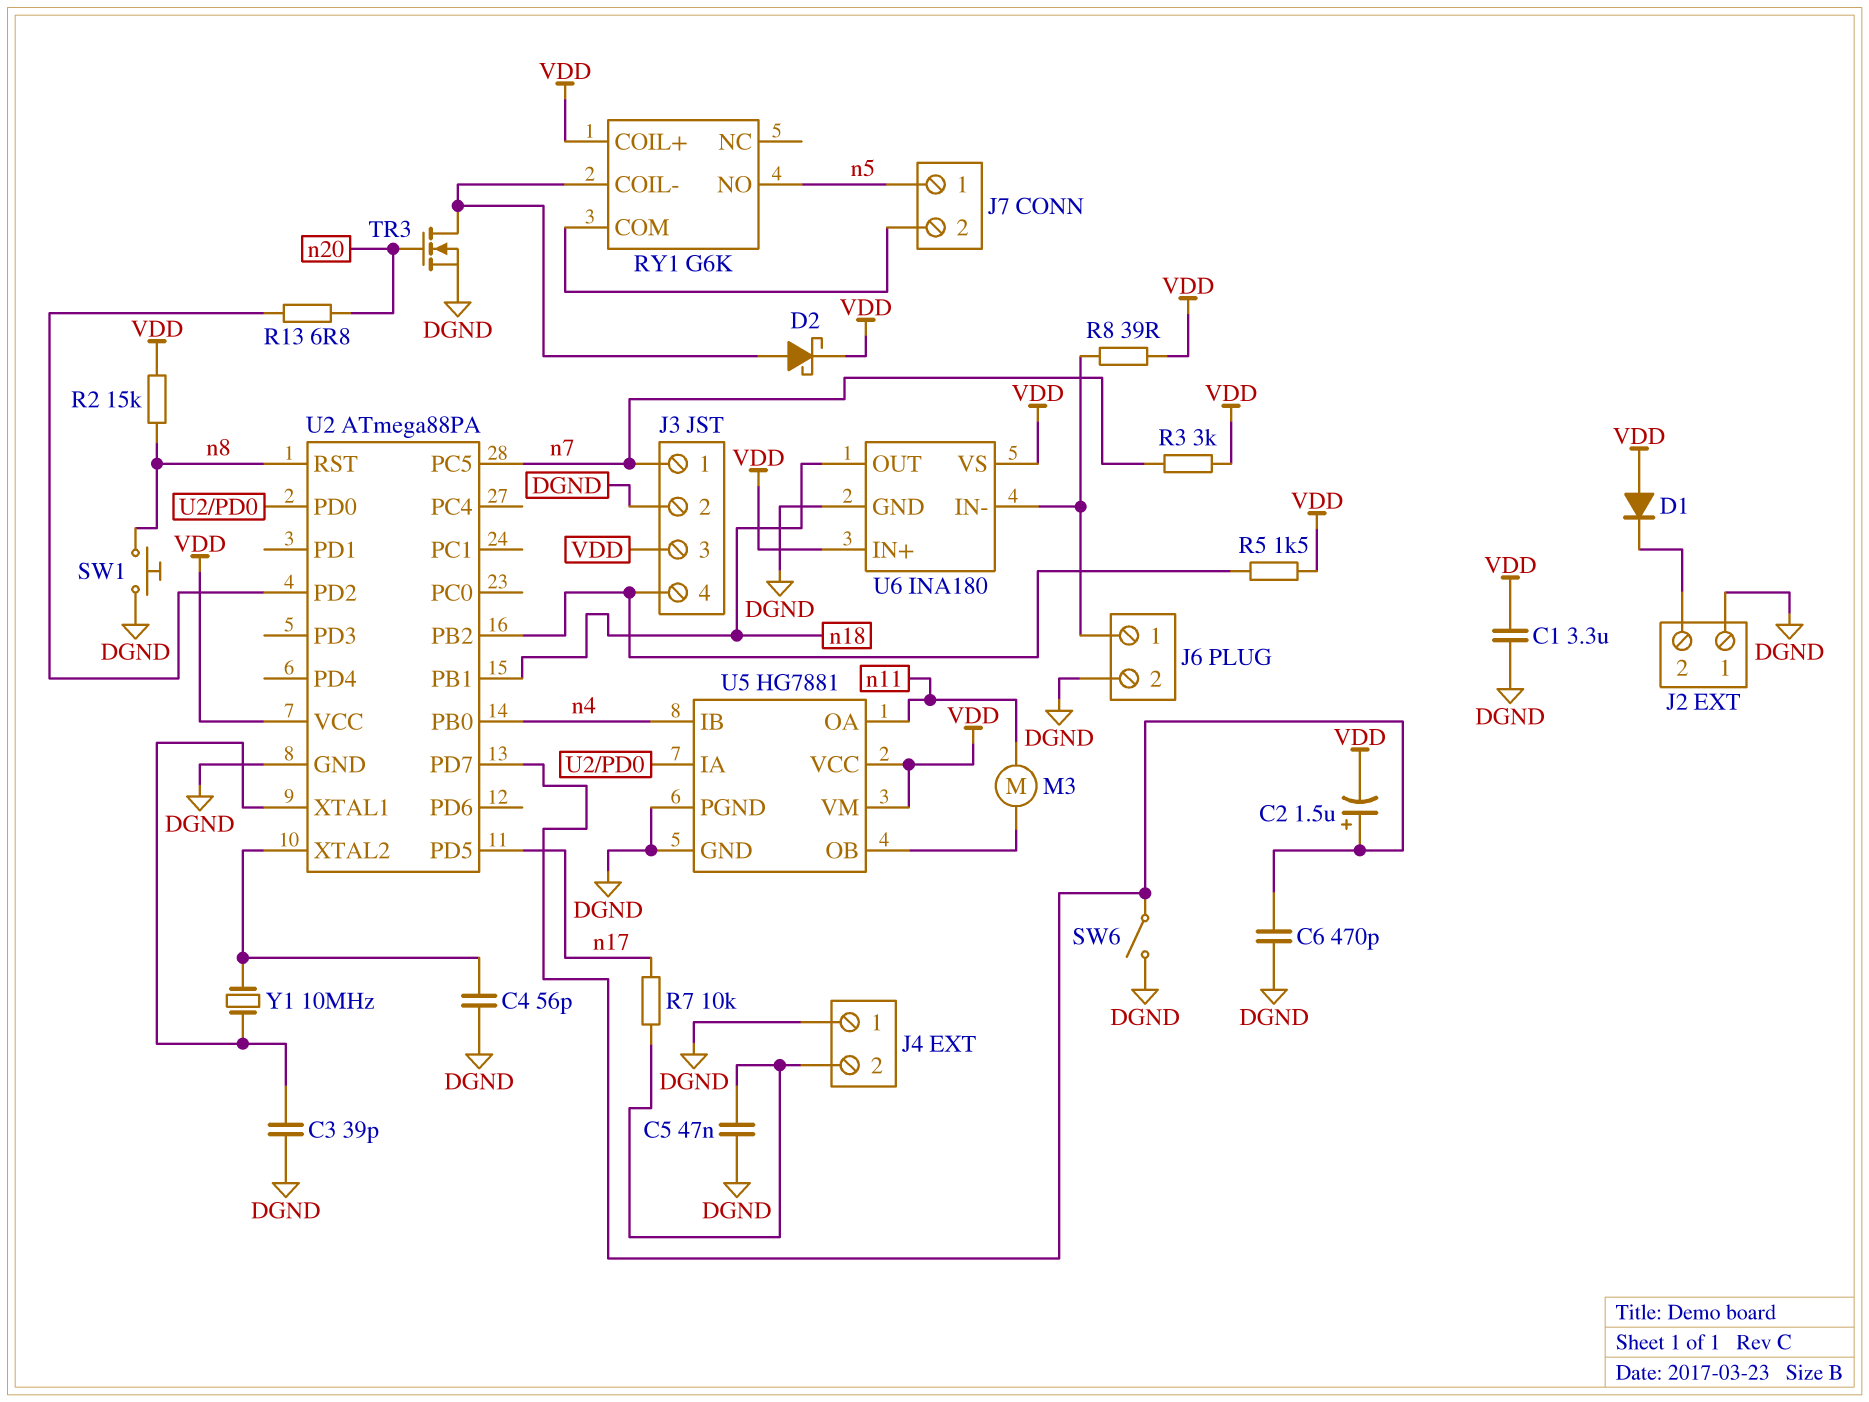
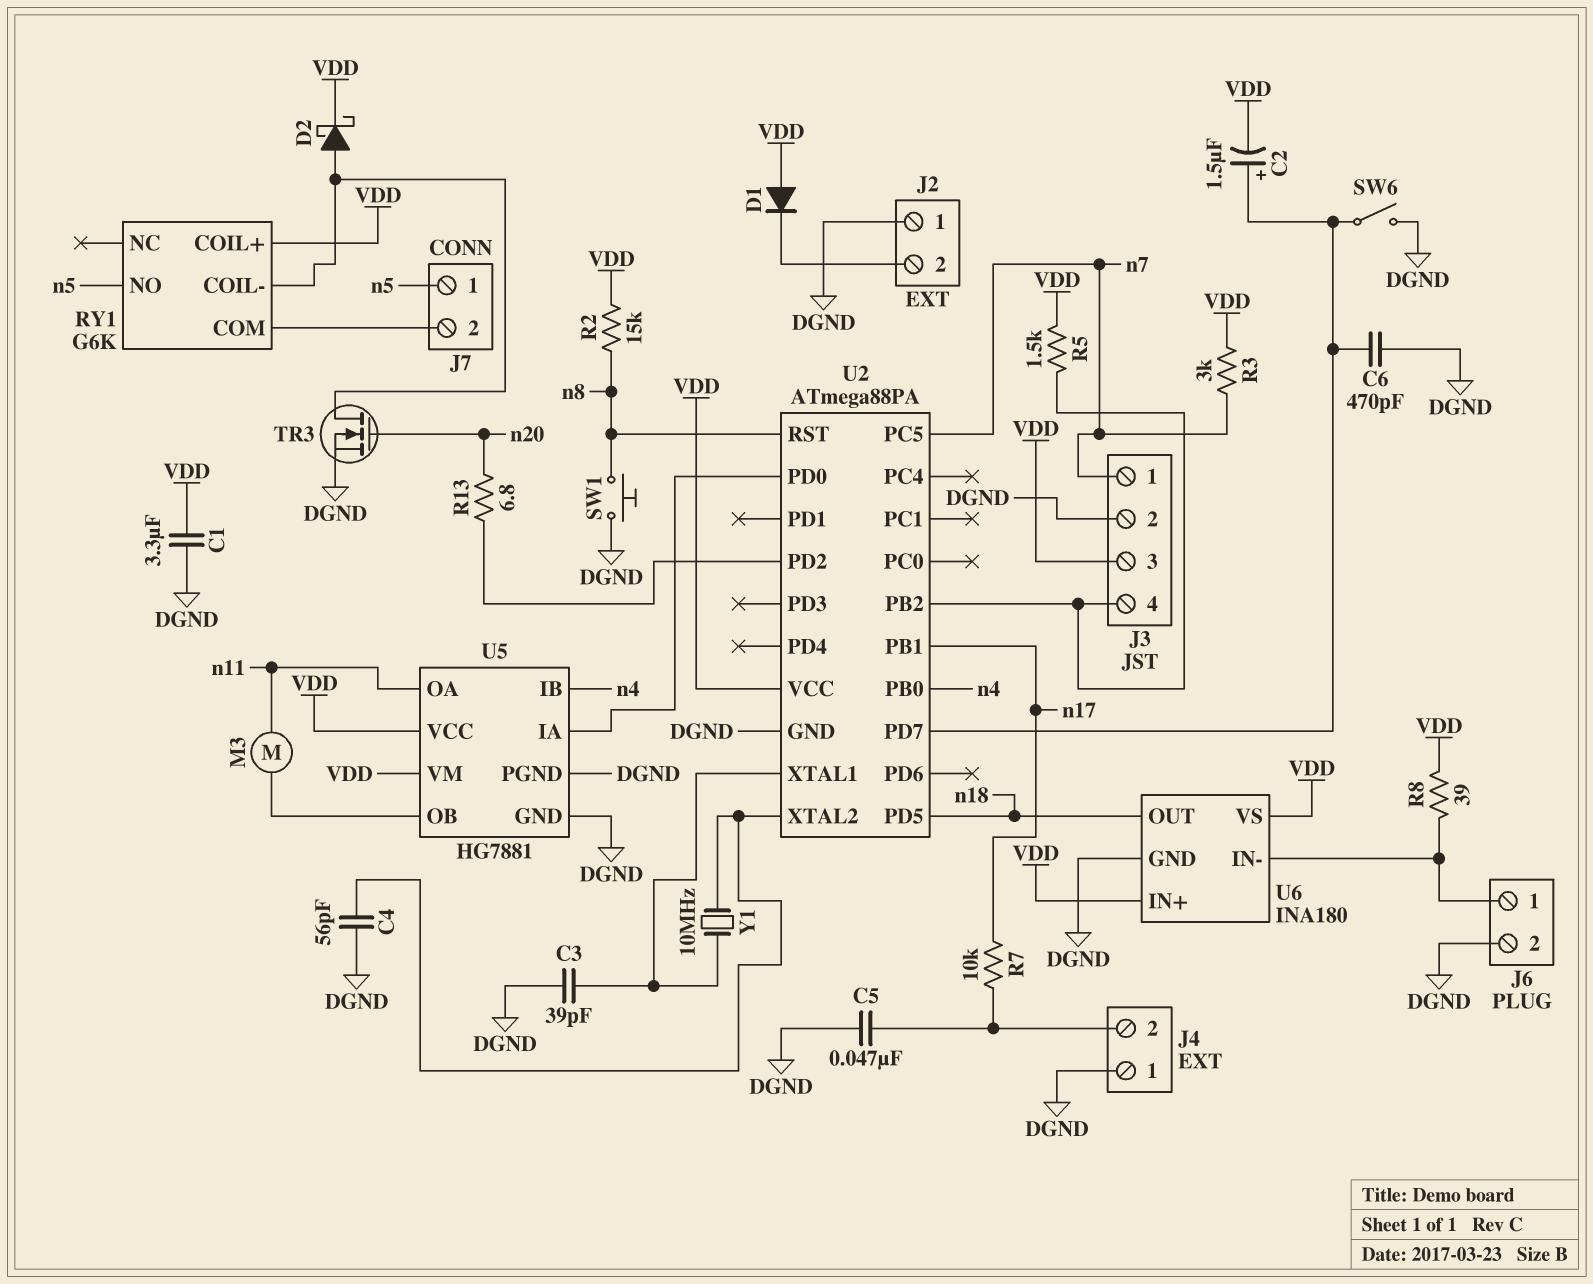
U2 pin PB1: n18 -> n17
U2 pin PD5: n17 -> n18

